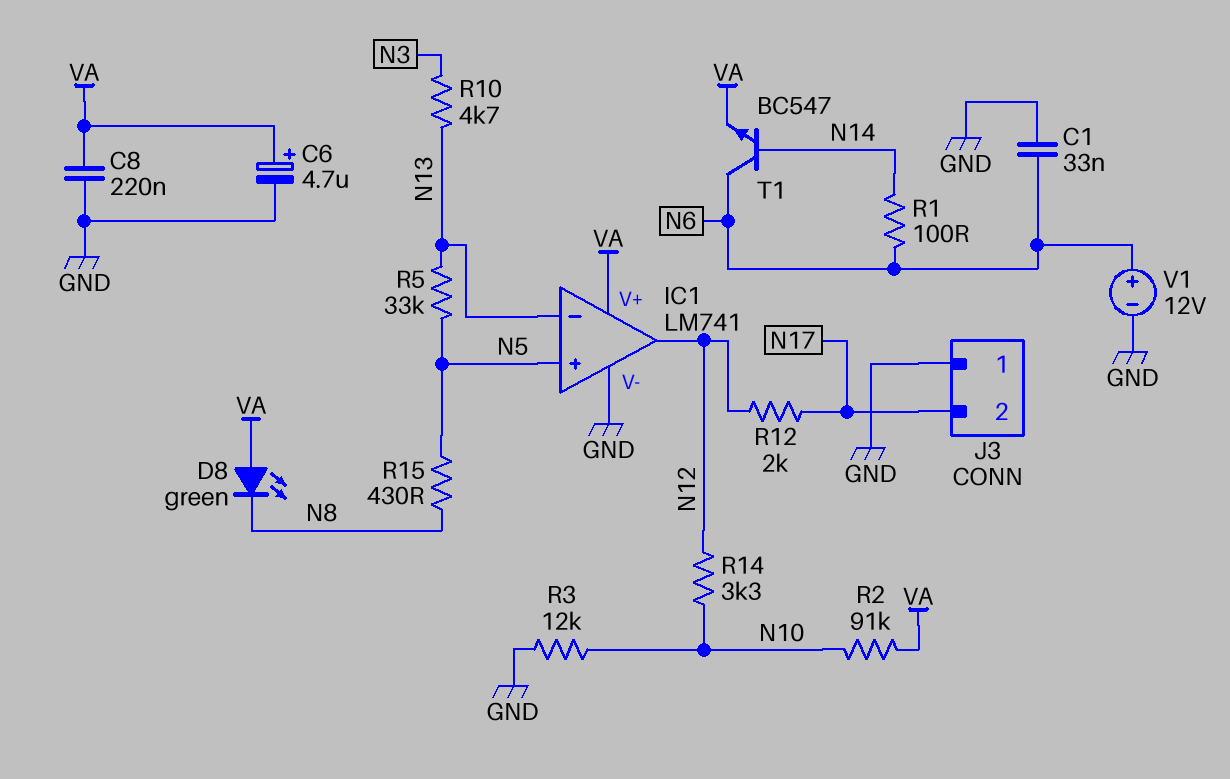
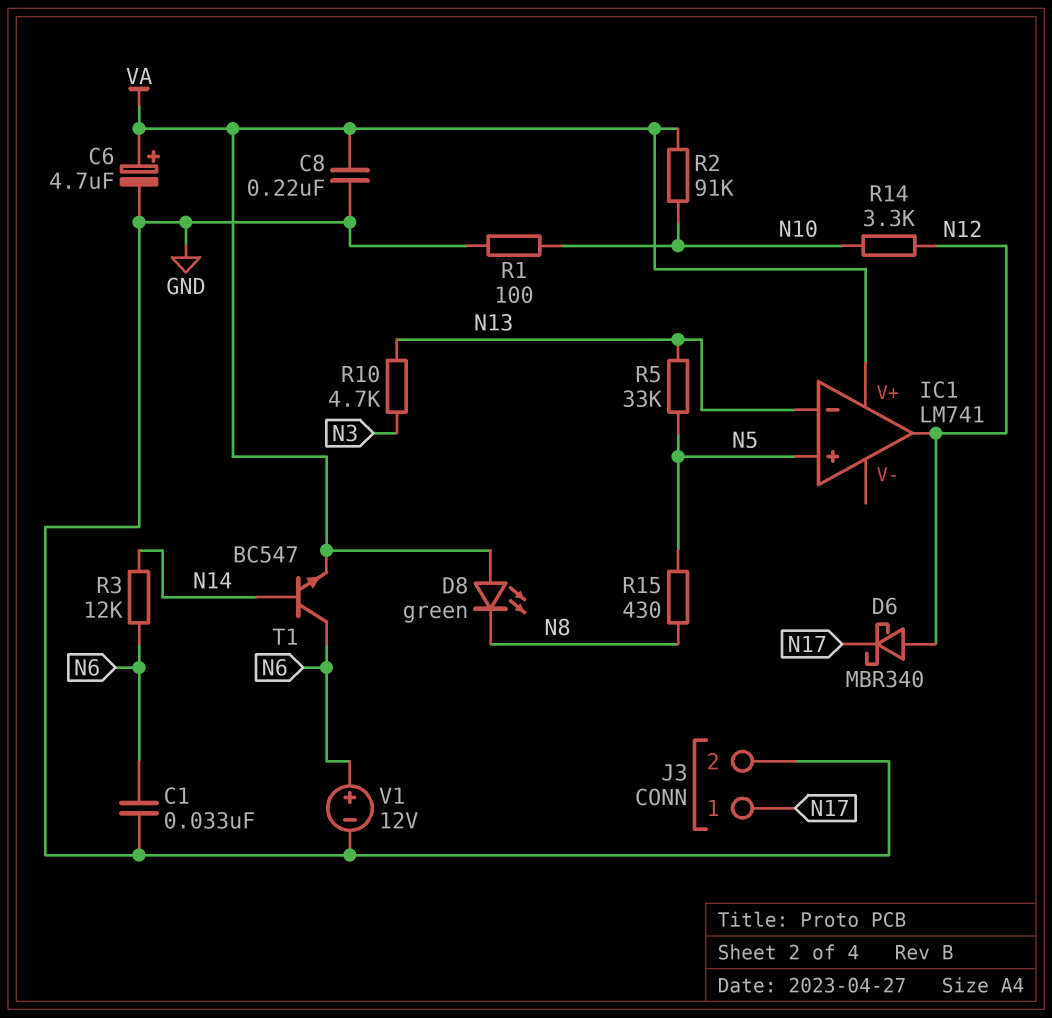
D6: none -> schottky MBR340 (A N12, K N17)
IC1 pin V-: GND -> none
J3 pin 1: GND -> N17
J3 pin 2: N17 -> GND
R1: 100 (N6, N14) -> 100 (GND, N10)
R3: 12k (GND, N10) -> 12k (N6, N14)
R12: 2k (N12, N17) -> none

